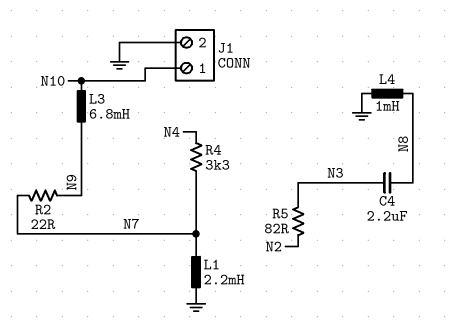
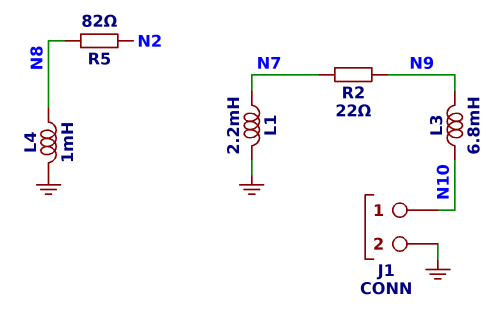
C4: 2.2uF (N3, N8) -> none
R4: 3.3k (N4, N7) -> none
R5: 82 (N2, N3) -> 82 (N2, N8)

